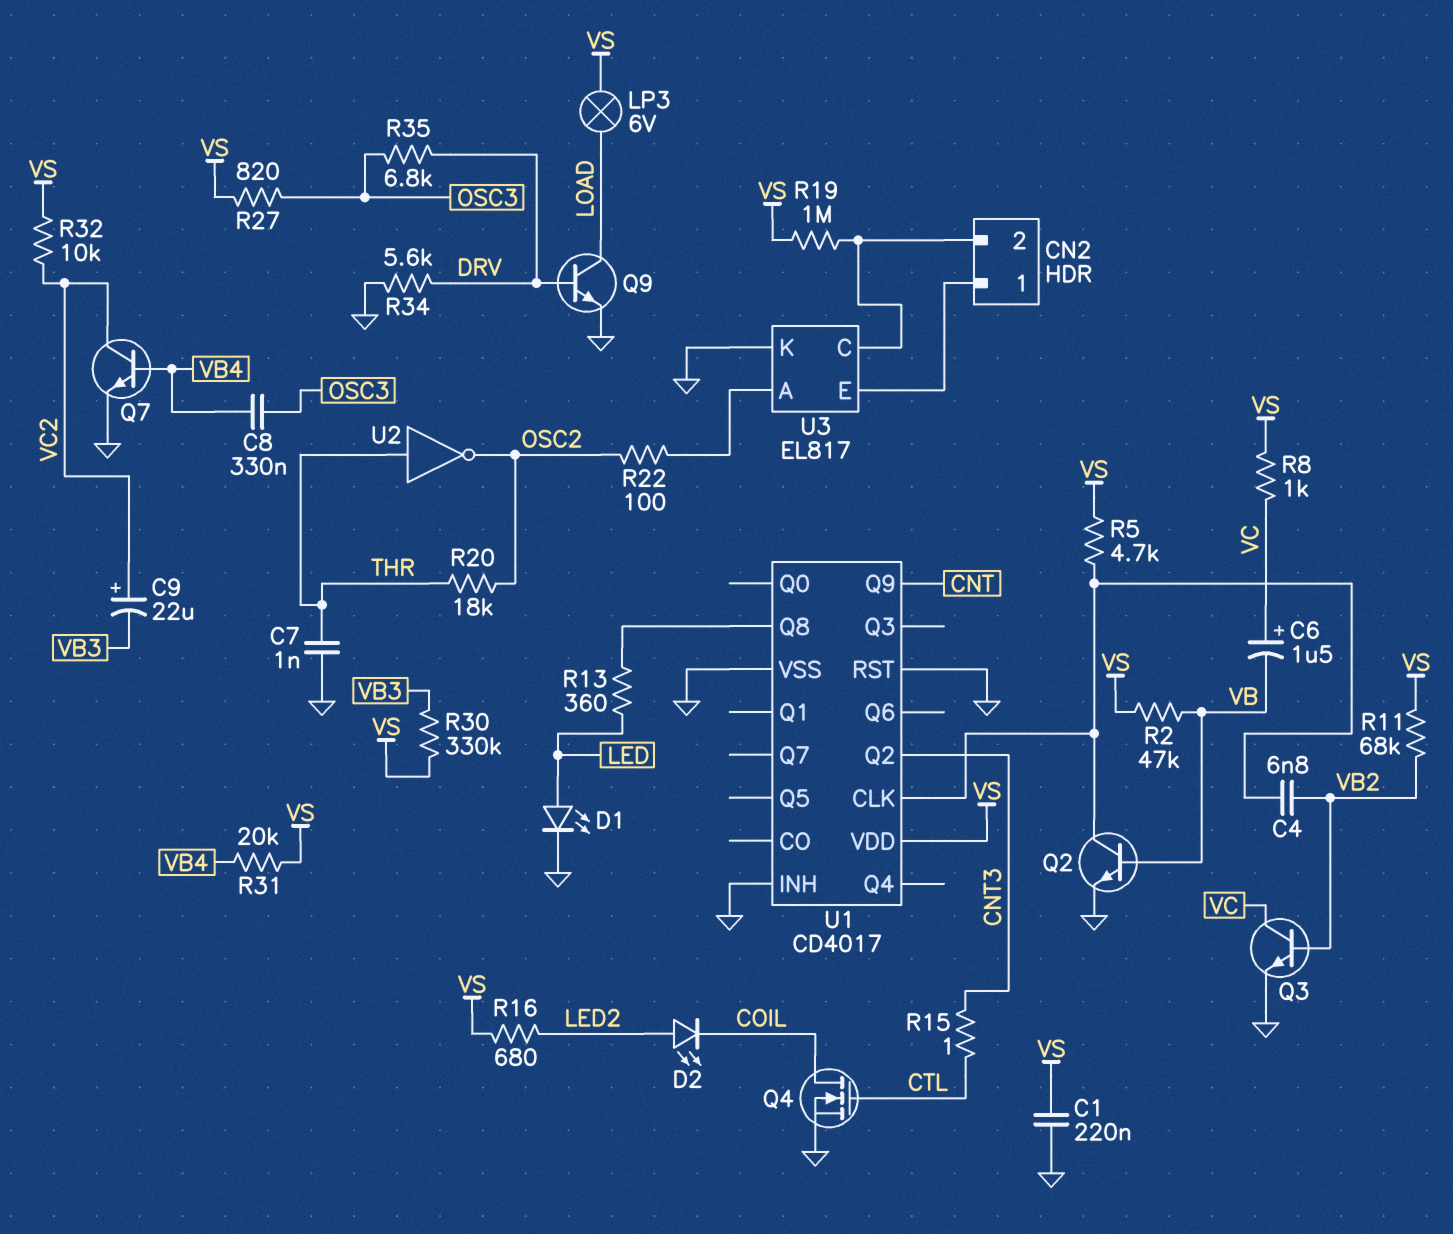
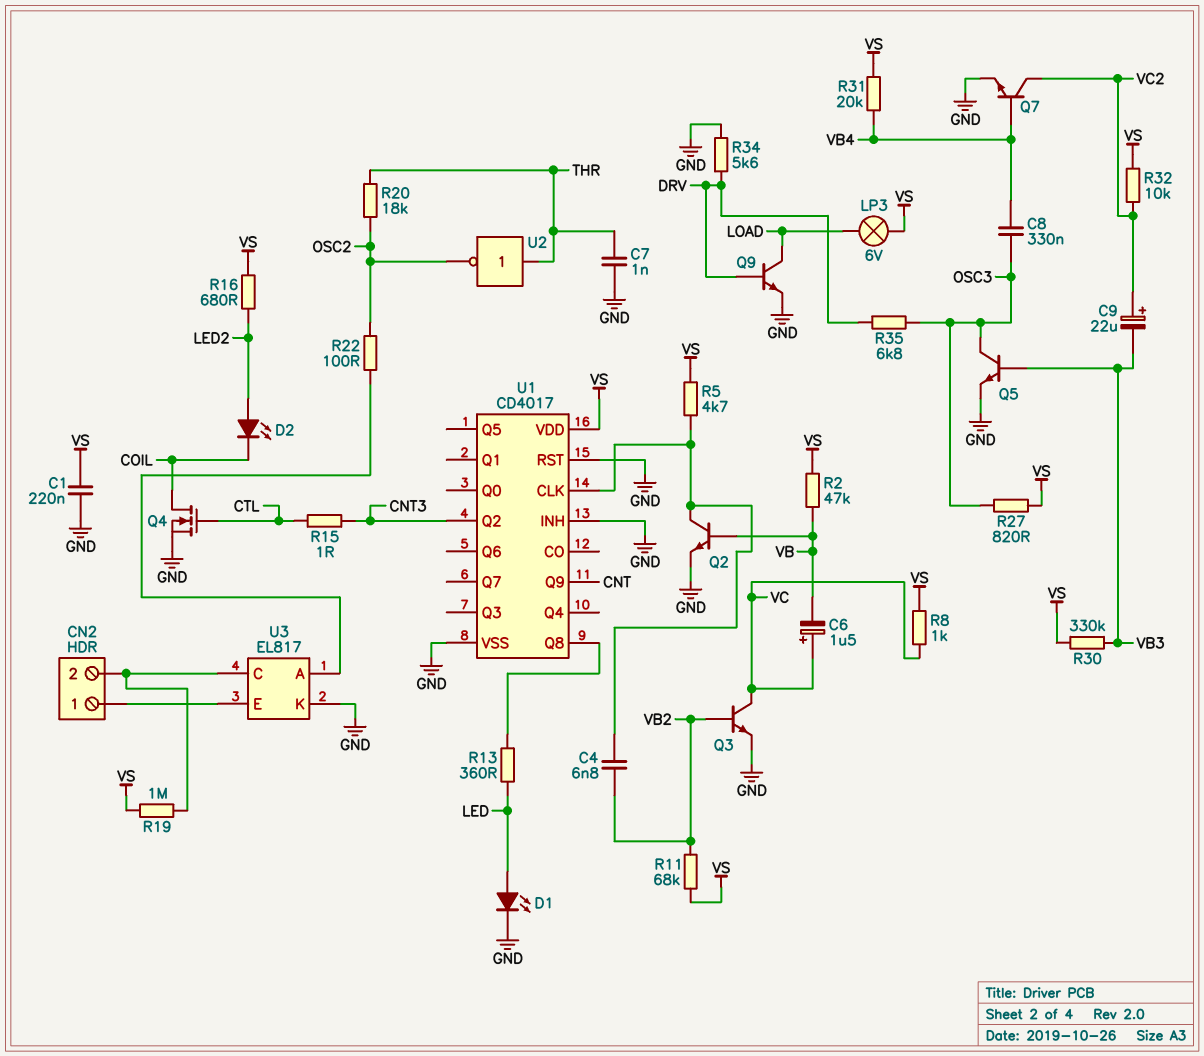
Q5: none -> NPN (B VB3, C OSC3, E GND)

